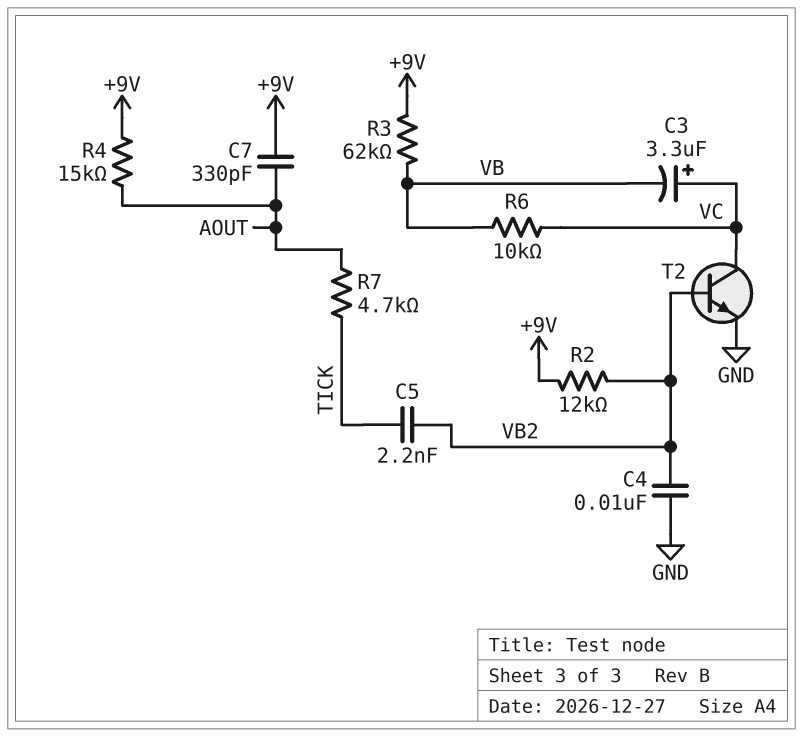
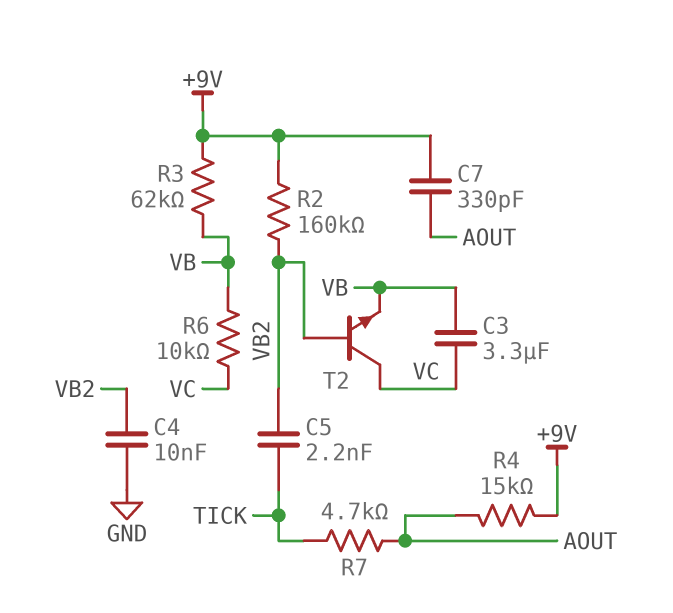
C3: 3.3uF (plus VC, minus VB) -> 3.3uF (VB, VC)
R2: 12k (+9V, VB2) -> 160k (+9V, VB2)
T2: NPN (B VB2, C VC, E GND) -> NPN (B VB2, C VC, E VB)

